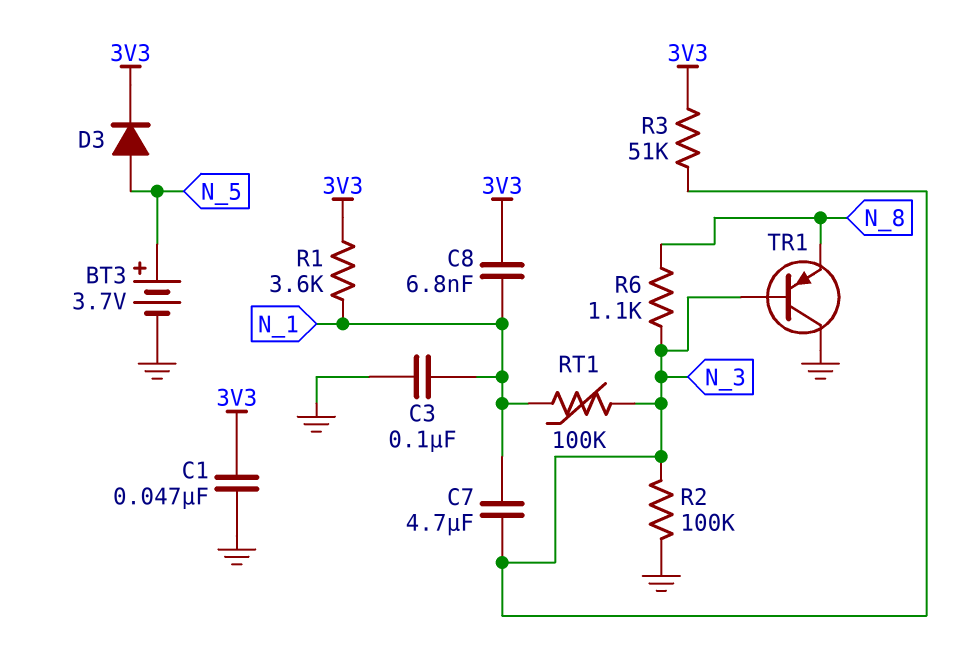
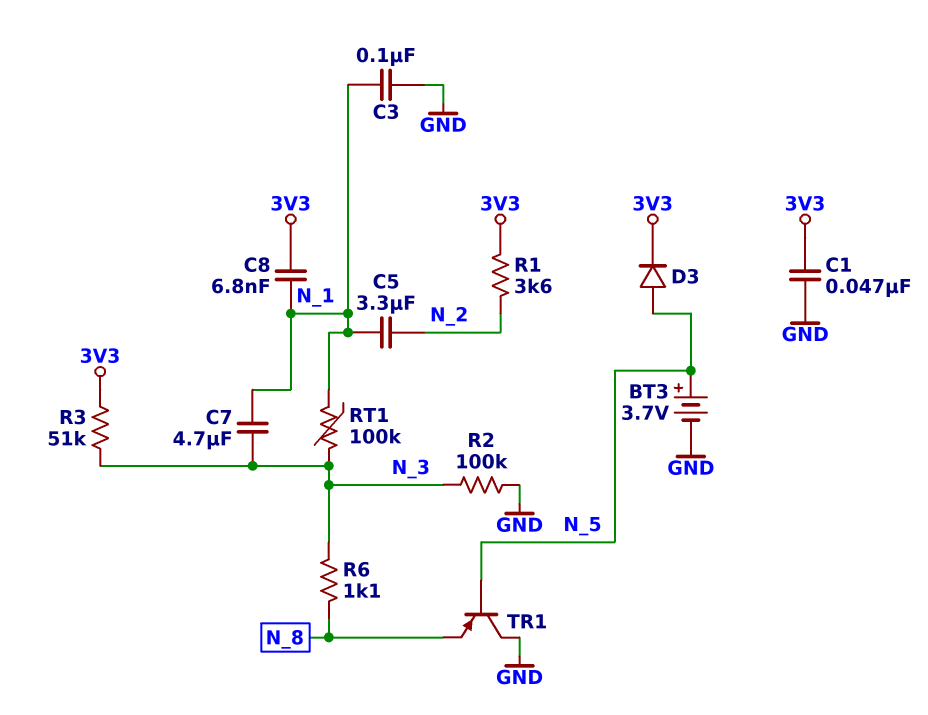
C5: none -> 3.3uF (N_1, N_2)
R1: 3.6k (3V3, N_1) -> 3.6k (3V3, N_2)
TR1: PNP (B N_3, C GND, E N_8) -> PNP (B N_5, C GND, E N_8)

